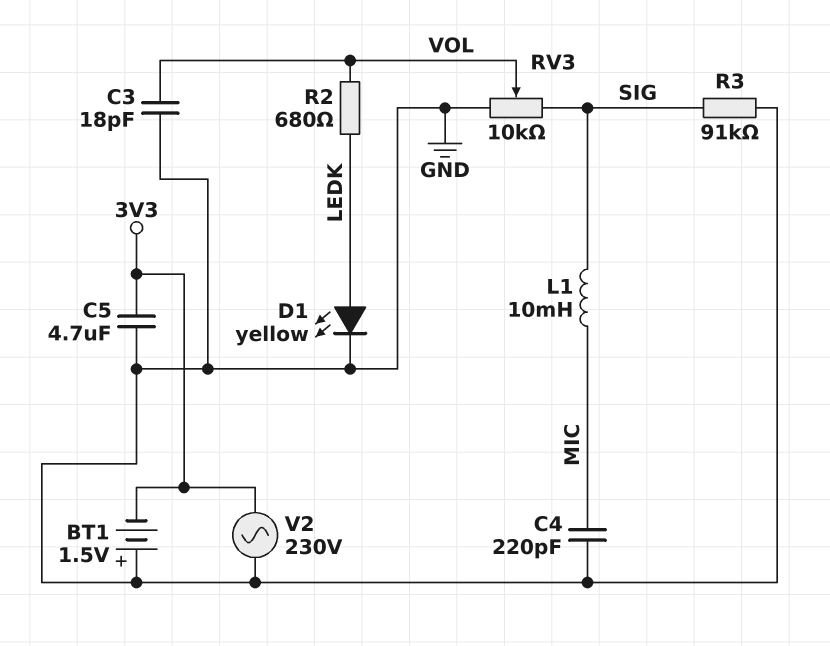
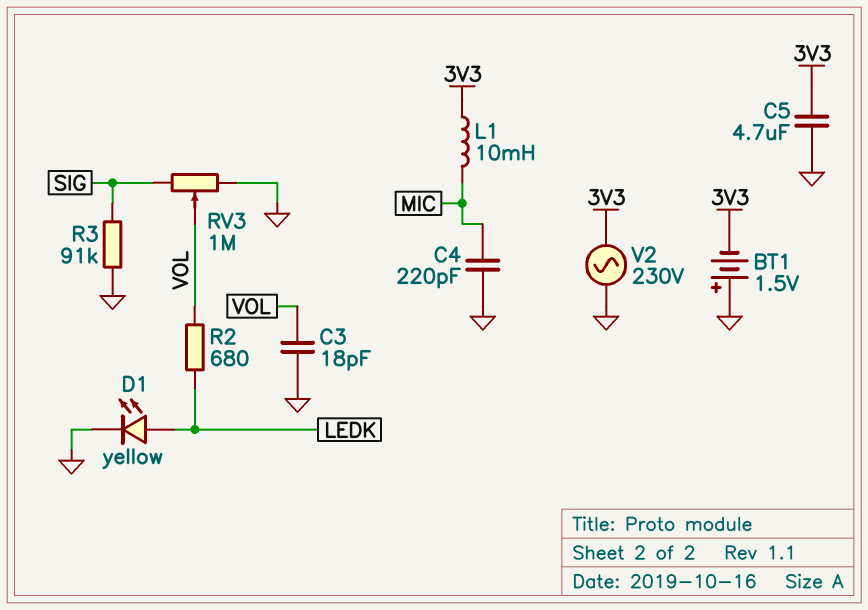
L1: 10mH (MIC, SIG) -> 10mH (3V3, MIC)
RV3: 10k (GND, SIG, wiper VOL) -> 1M (GND, SIG, wiper VOL)

